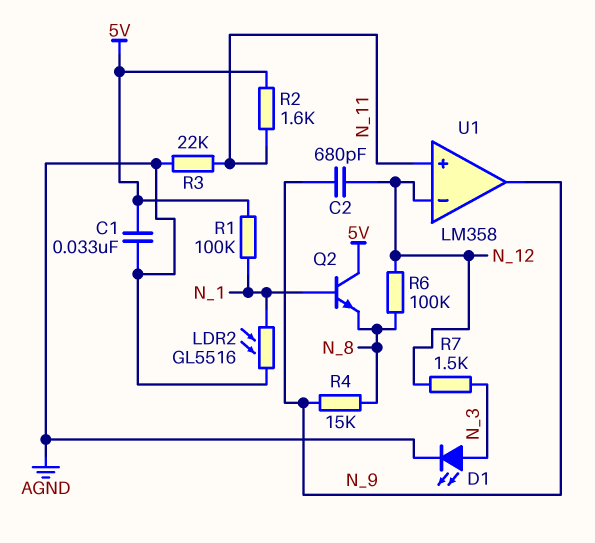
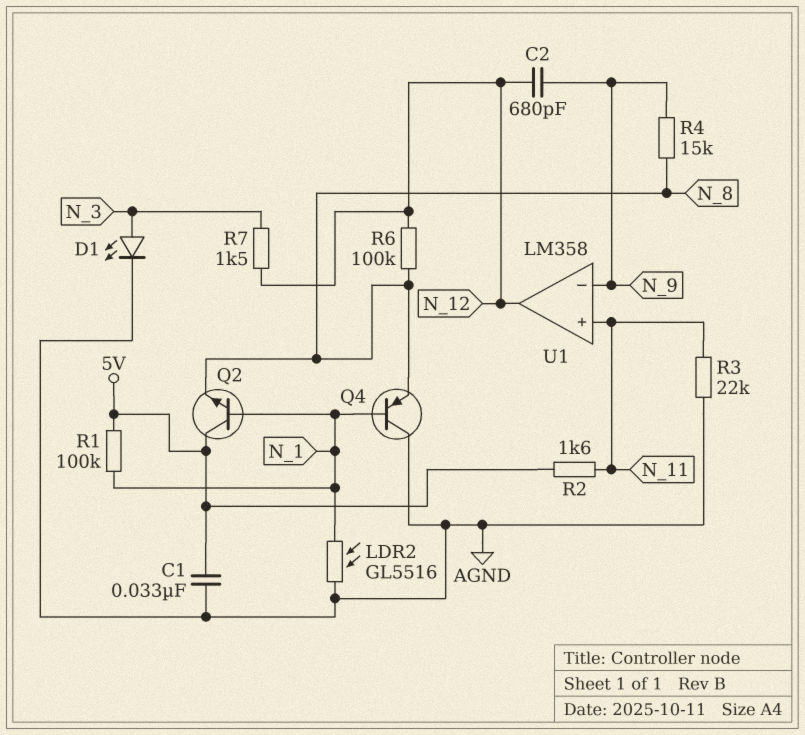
Q4: none -> PNP (B N_1, C AGND, E N_8)
U1 pin in-: N_12 -> N_9
U1 pin out: N_9 -> N_12

